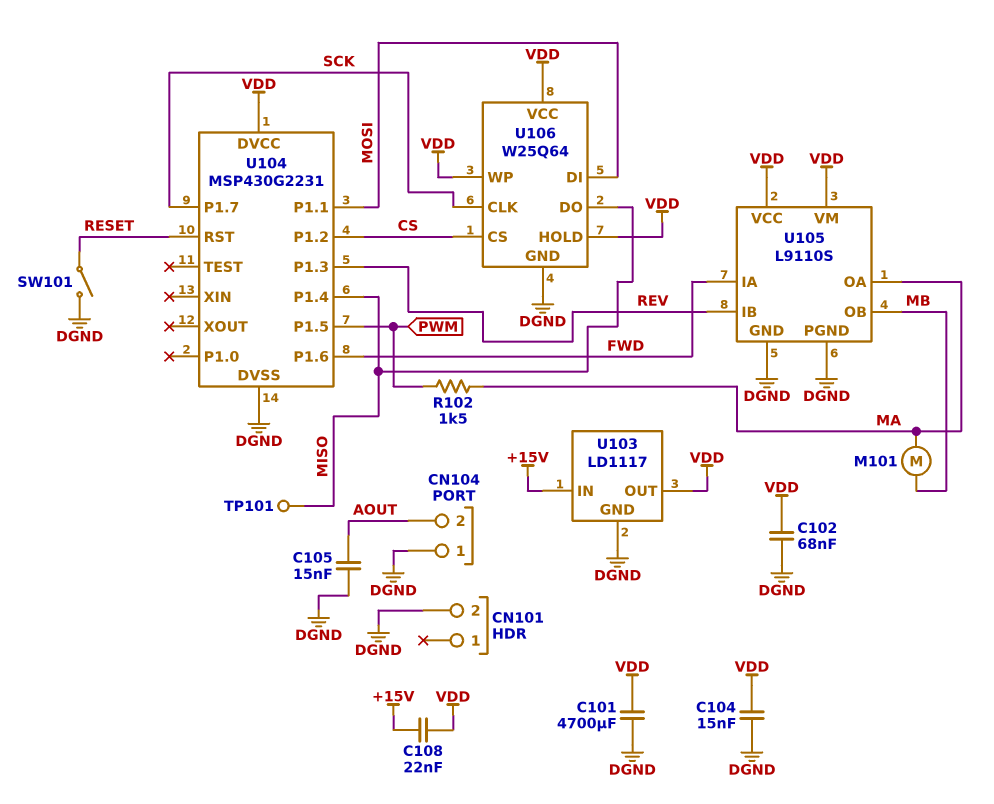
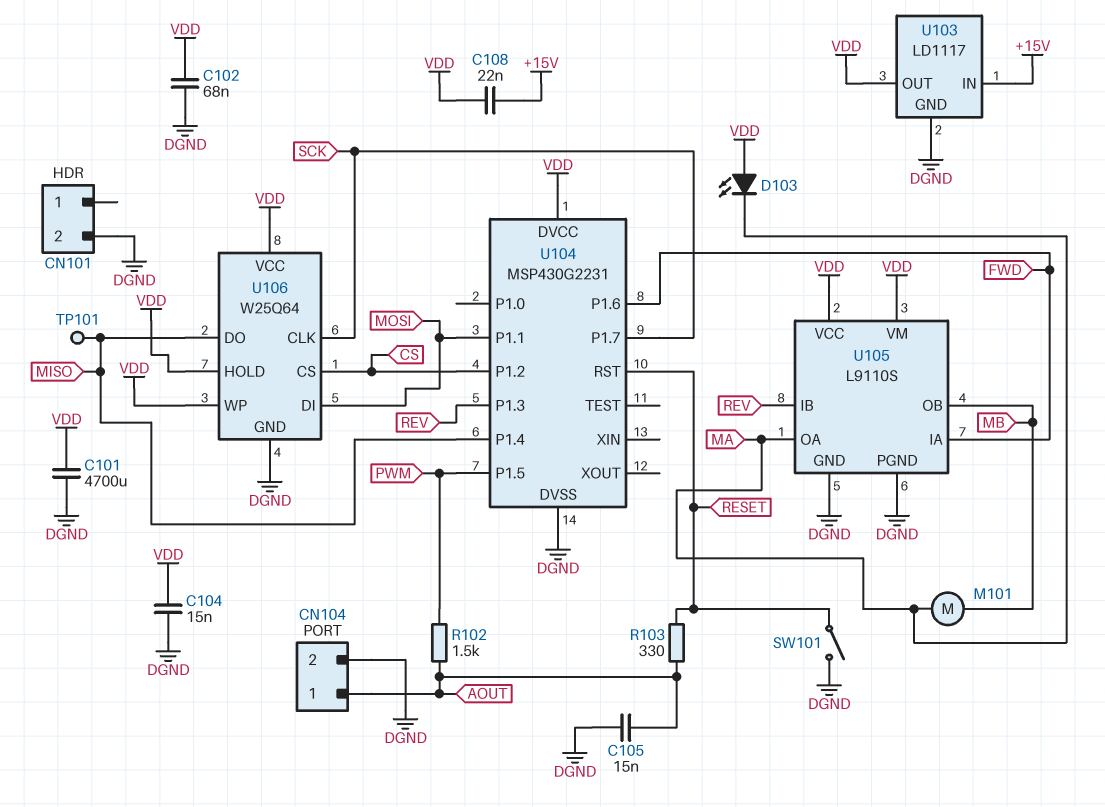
CN104 pin 1: DGND -> AOUT
CN104 pin 2: AOUT -> DGND
D103: none -> LED (A VDD, K MA)
R102: 1.5k (MA, PWM) -> 1.5k (AOUT, PWM)
R103: none -> 330 (AOUT, RESET)

